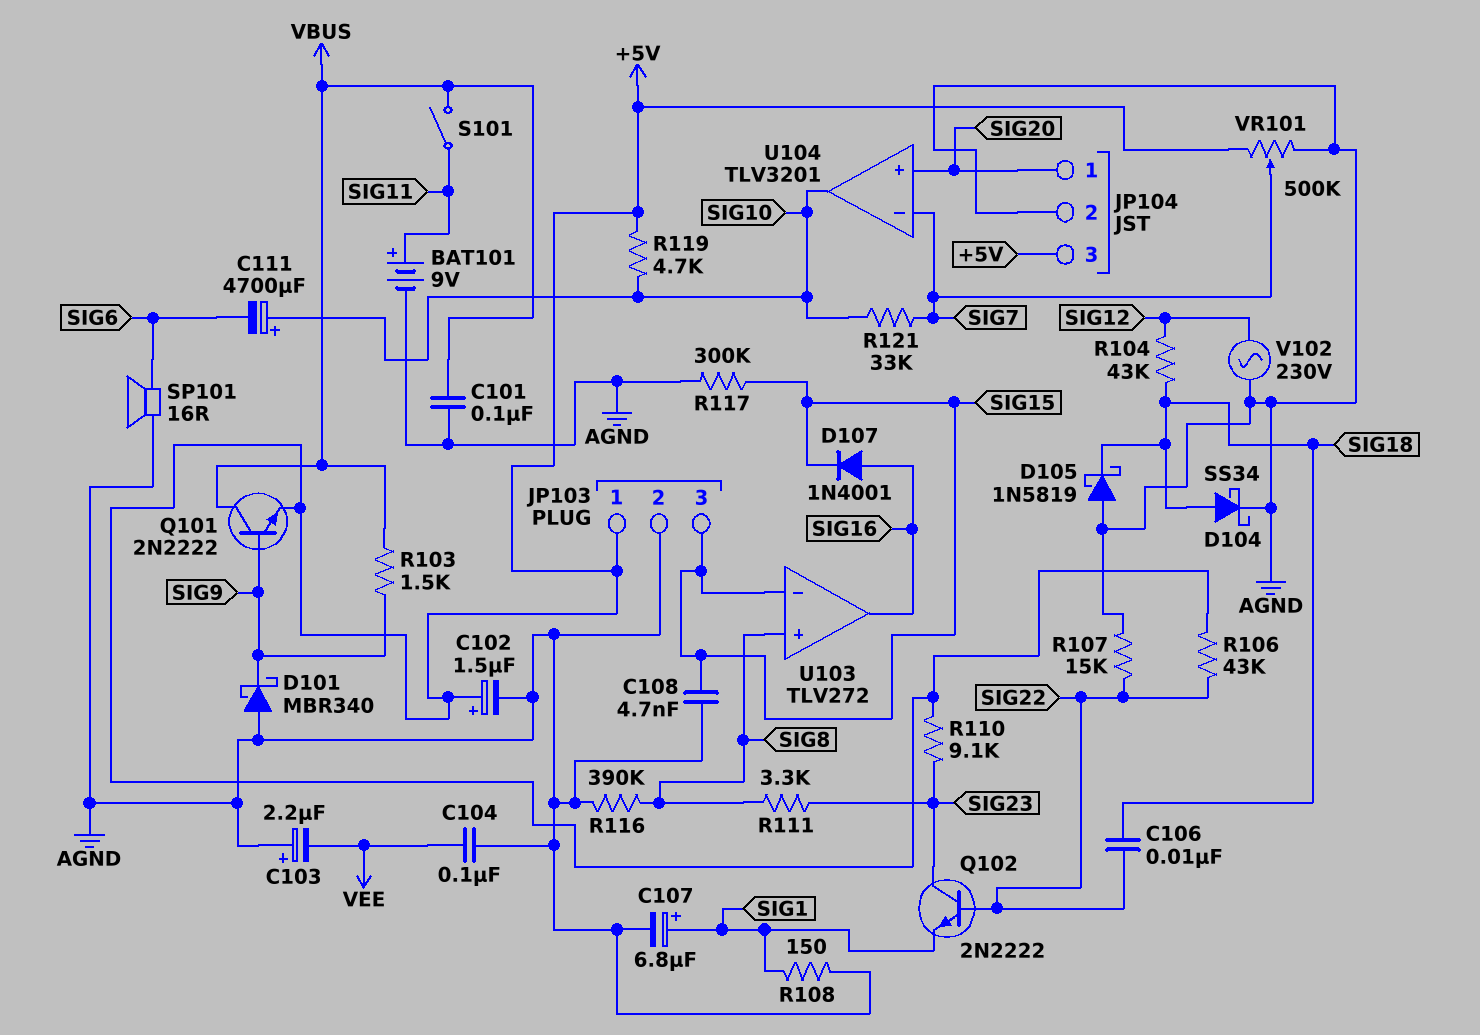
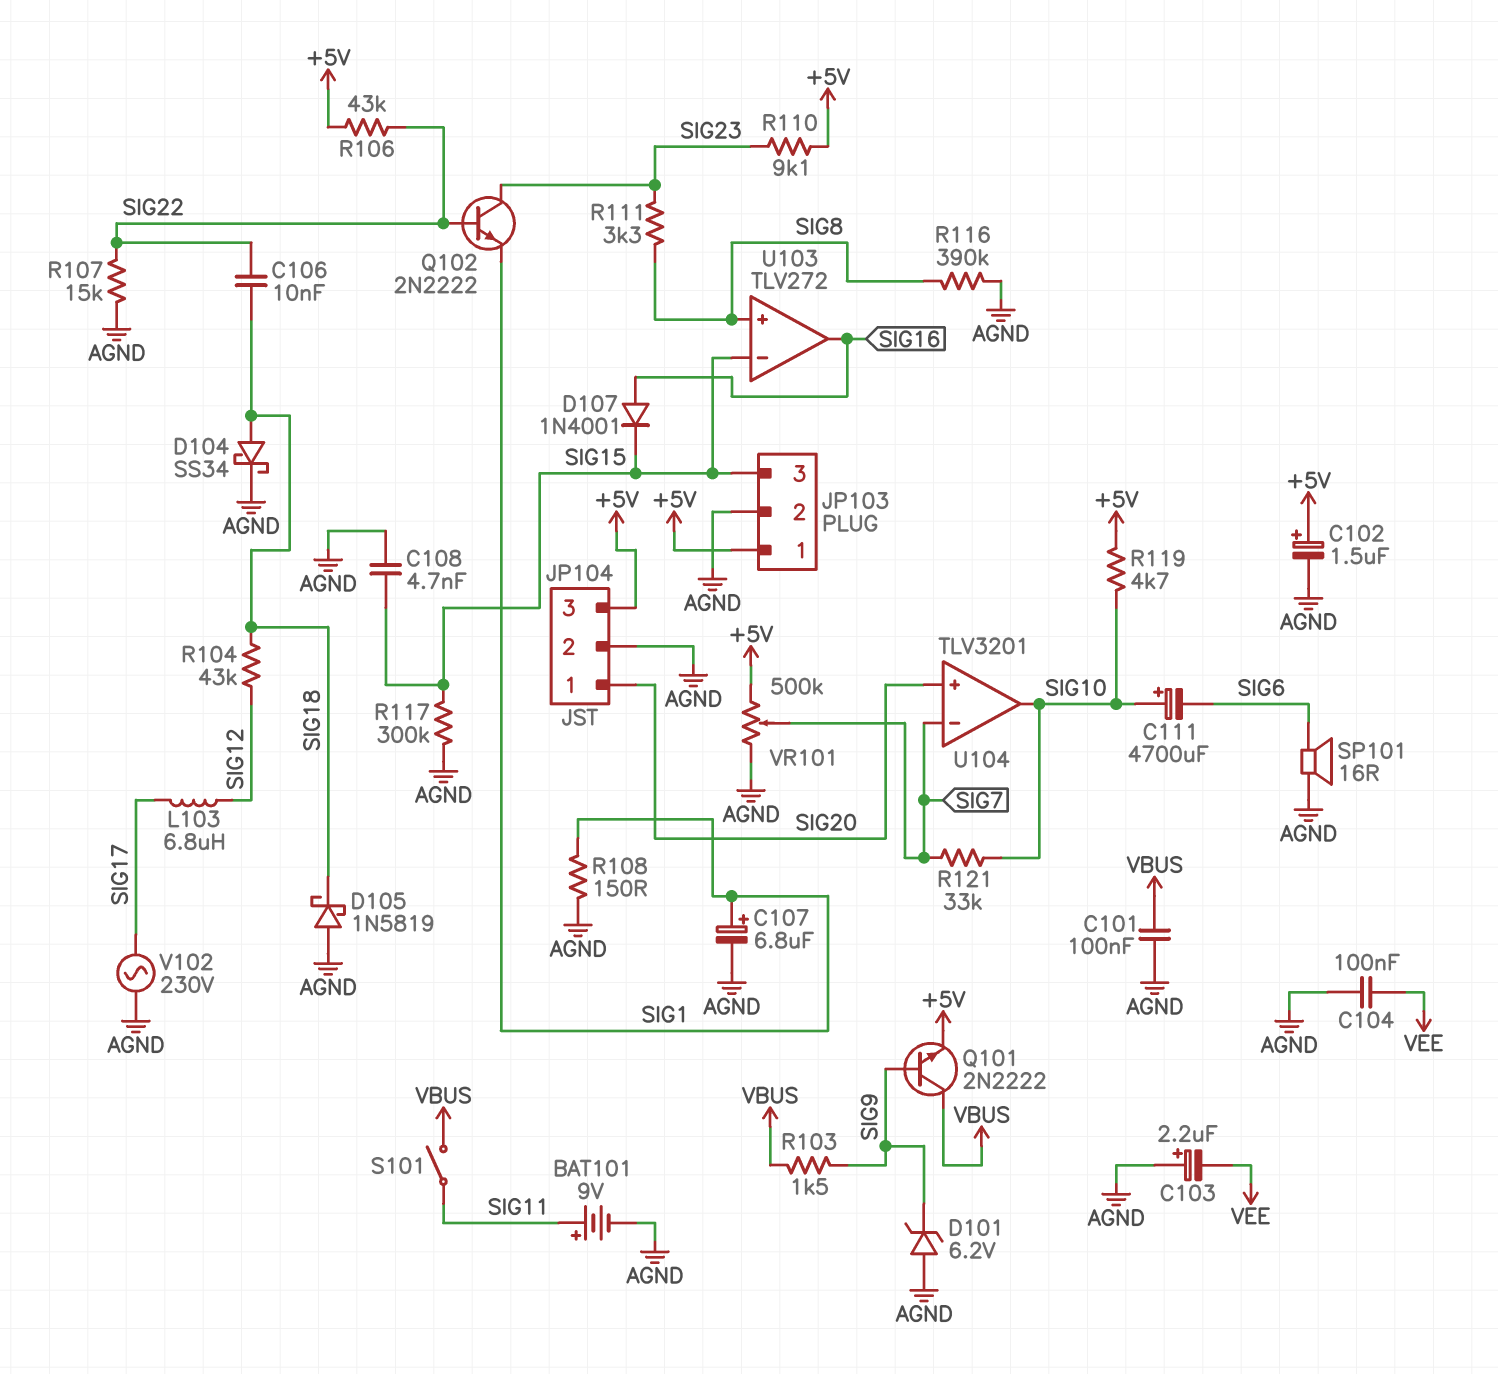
D101: schottky MBR340 (A AGND, K SIG9) -> zener 6.2V (A AGND, K SIG9)
L103: none -> 6.8uH (SIG12, SIG17)
V102: AC 230V (AGND, SIG12) -> AC 230V (AGND, SIG17)

